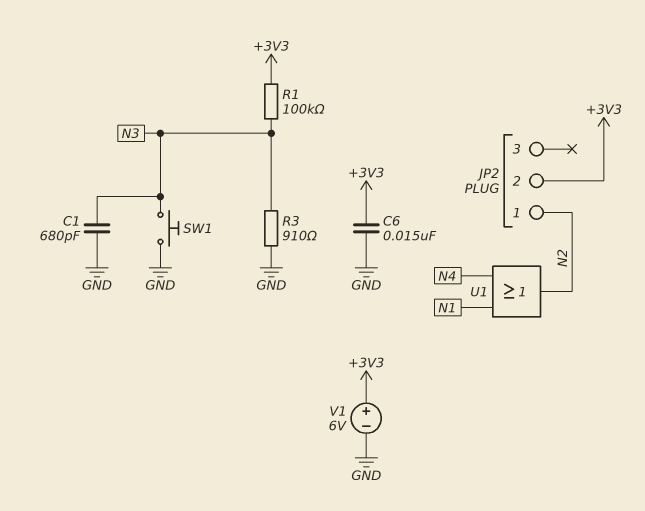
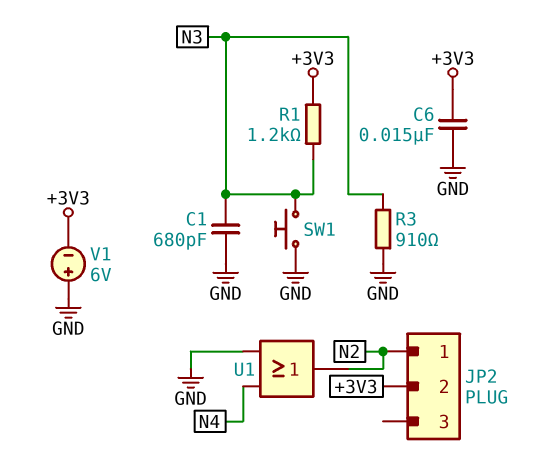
R1: 100k (+3V3, N3) -> 1.2k (+3V3, N3)
U1: OR (in N1, in N4, out N2) -> OR (in GND, in N4, out N2)
V1: 6V (plus +3V3, minus GND) -> 6V (plus GND, minus +3V3)

